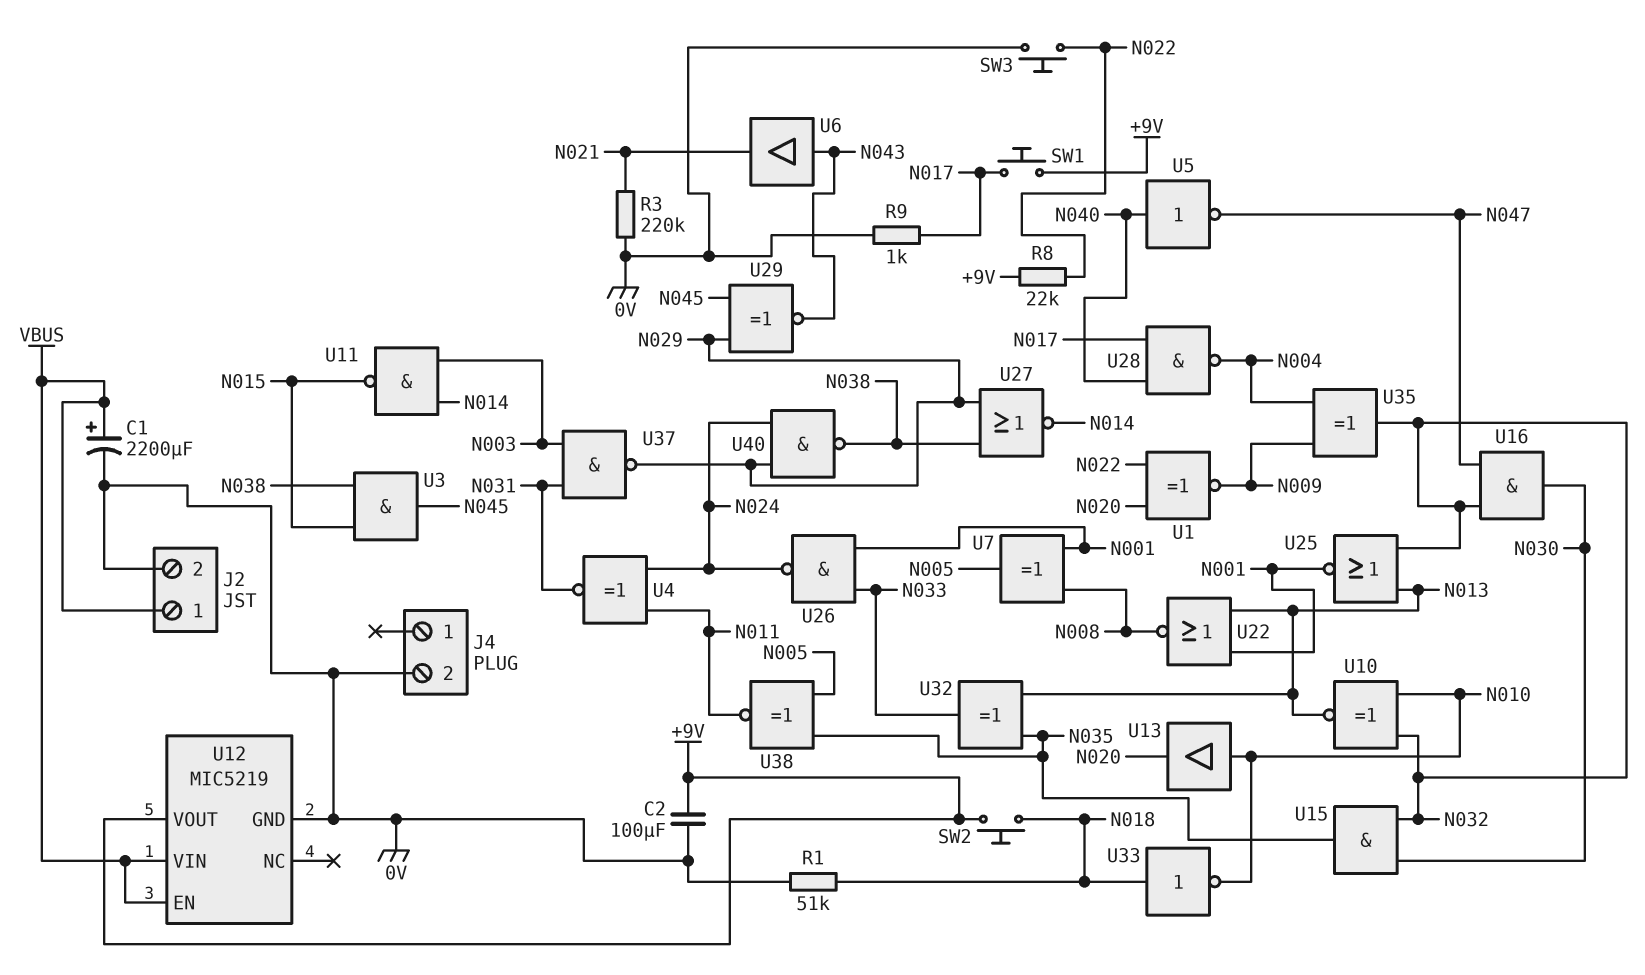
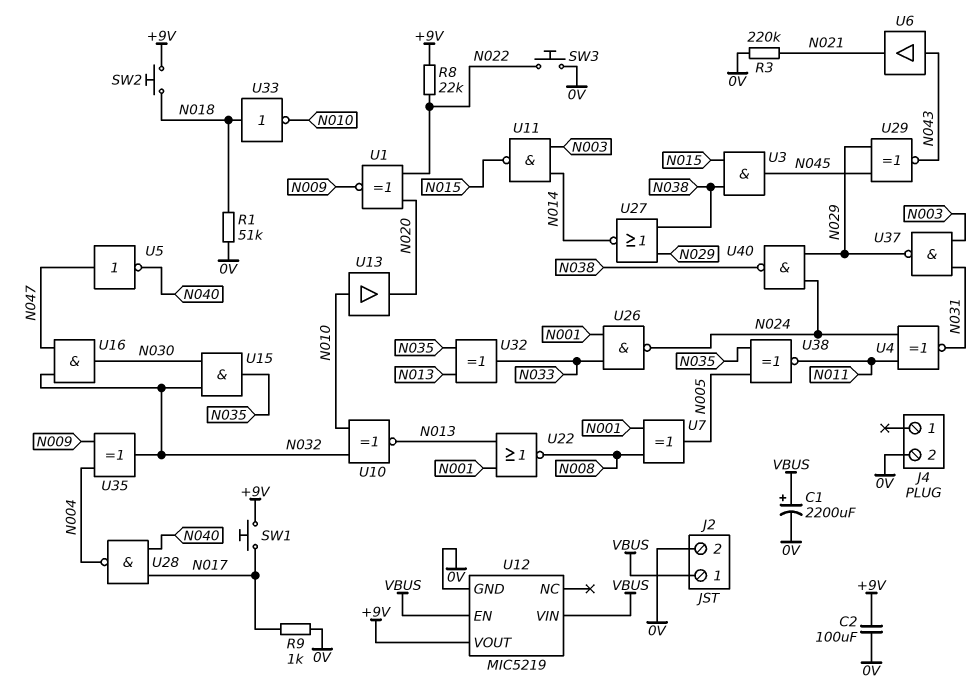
U5: NOT (in N040, out N047) -> NOT (in N047, out N040)
U25: NOR (in N013, in N032, out N001) -> none

